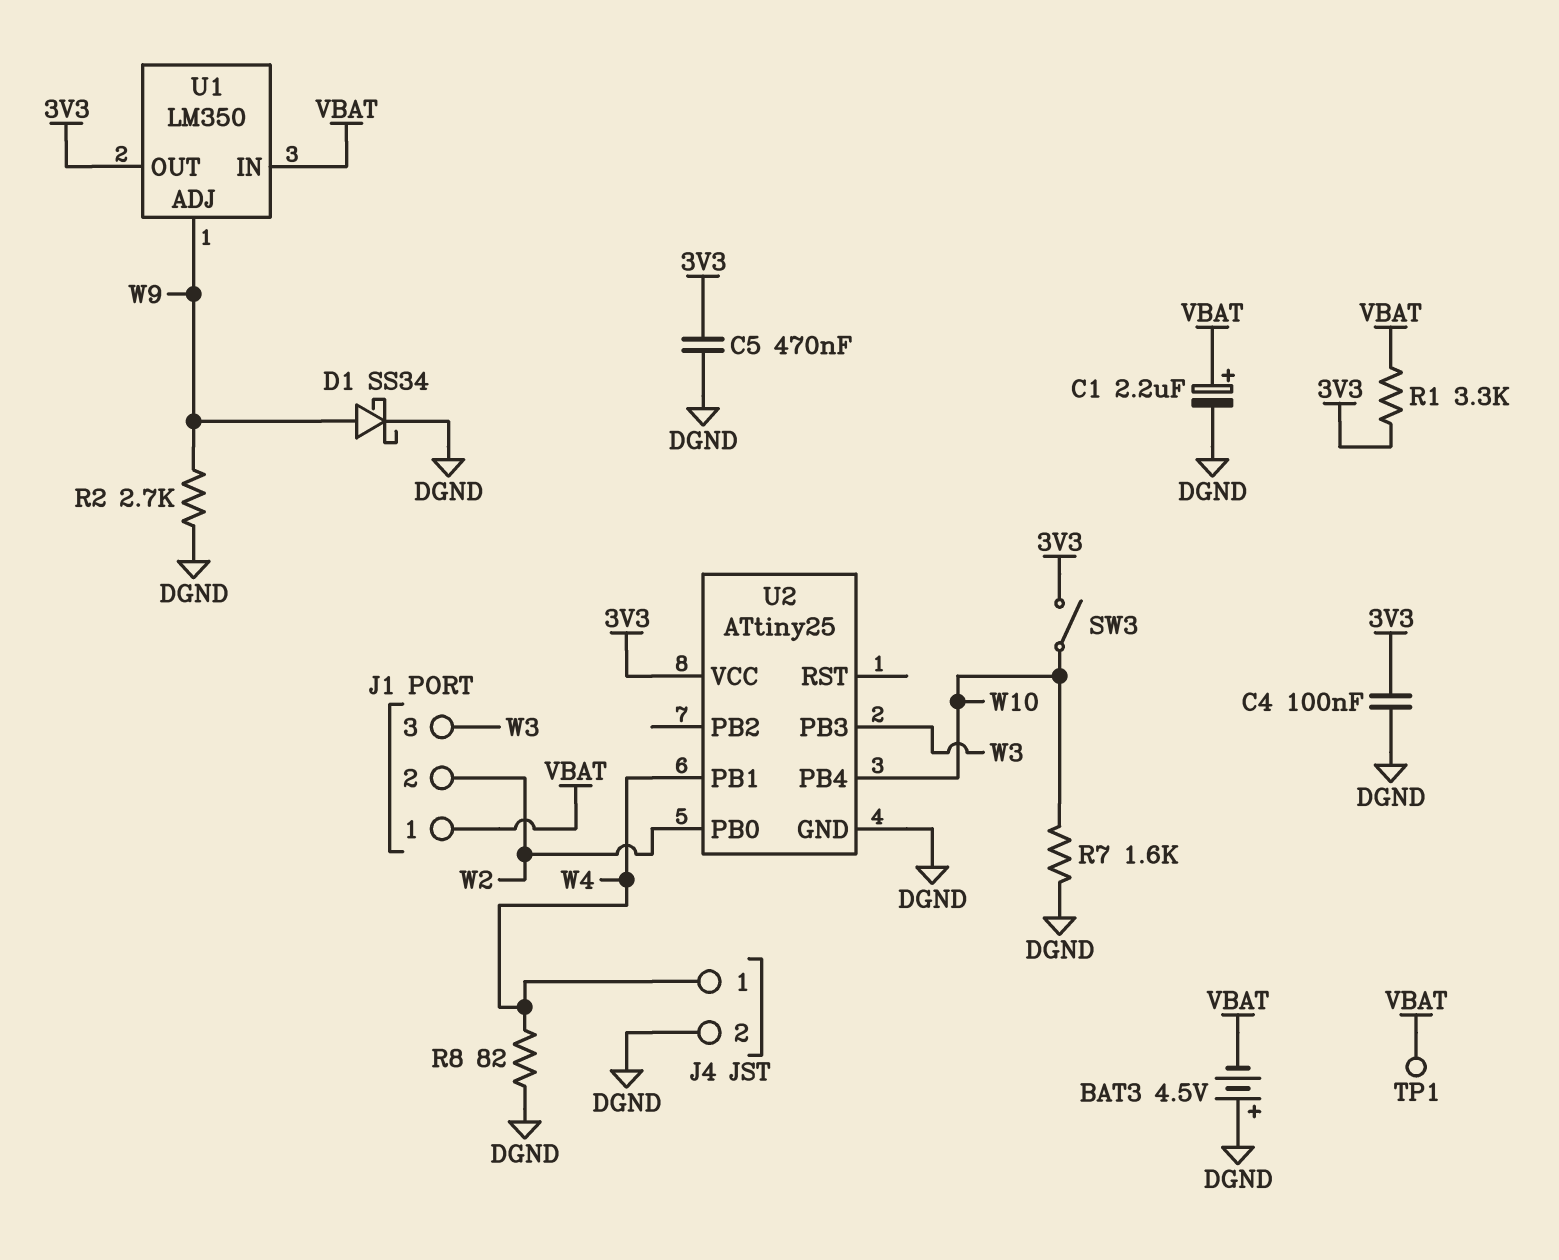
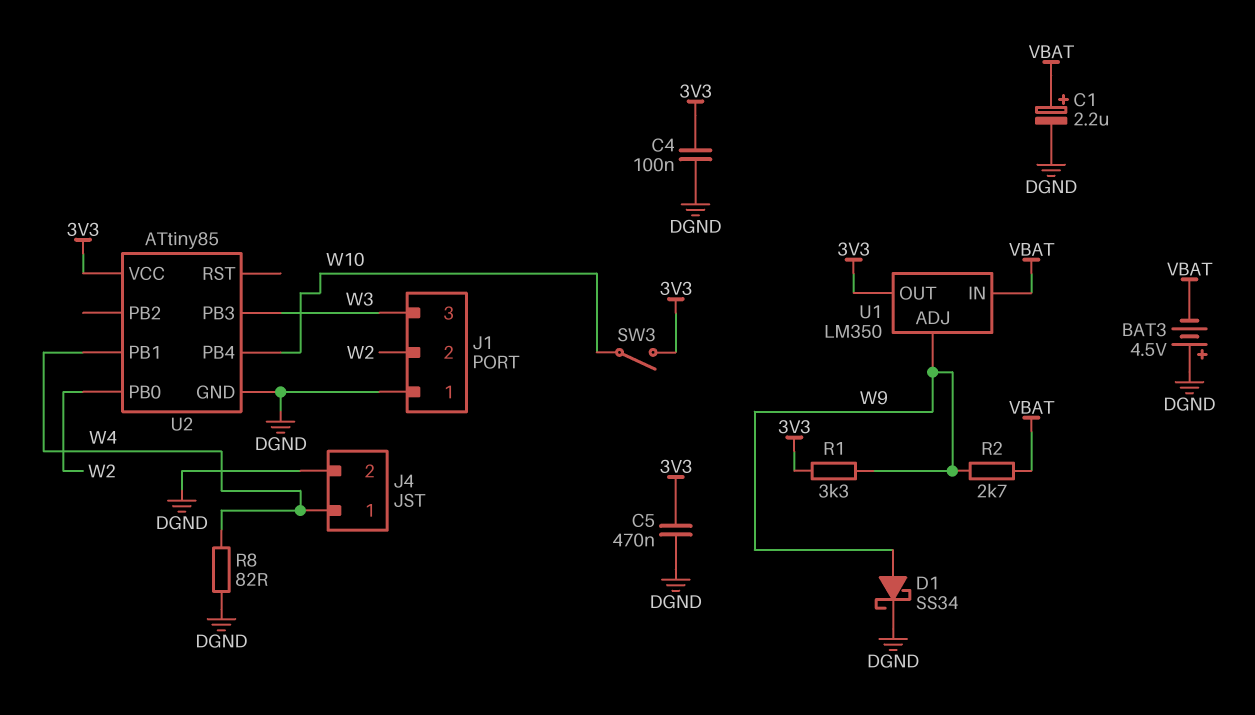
J1 pin 1: VBAT -> DGND
R1: 3.3k (3V3, VBAT) -> 3.3k (3V3, W9)
R2: 2.7k (DGND, W9) -> 2.7k (VBAT, W9)
R7: 1.6k (DGND, W10) -> none
TP1: test point (VBAT) -> none
U2: ATtiny25 -> ATtiny85

